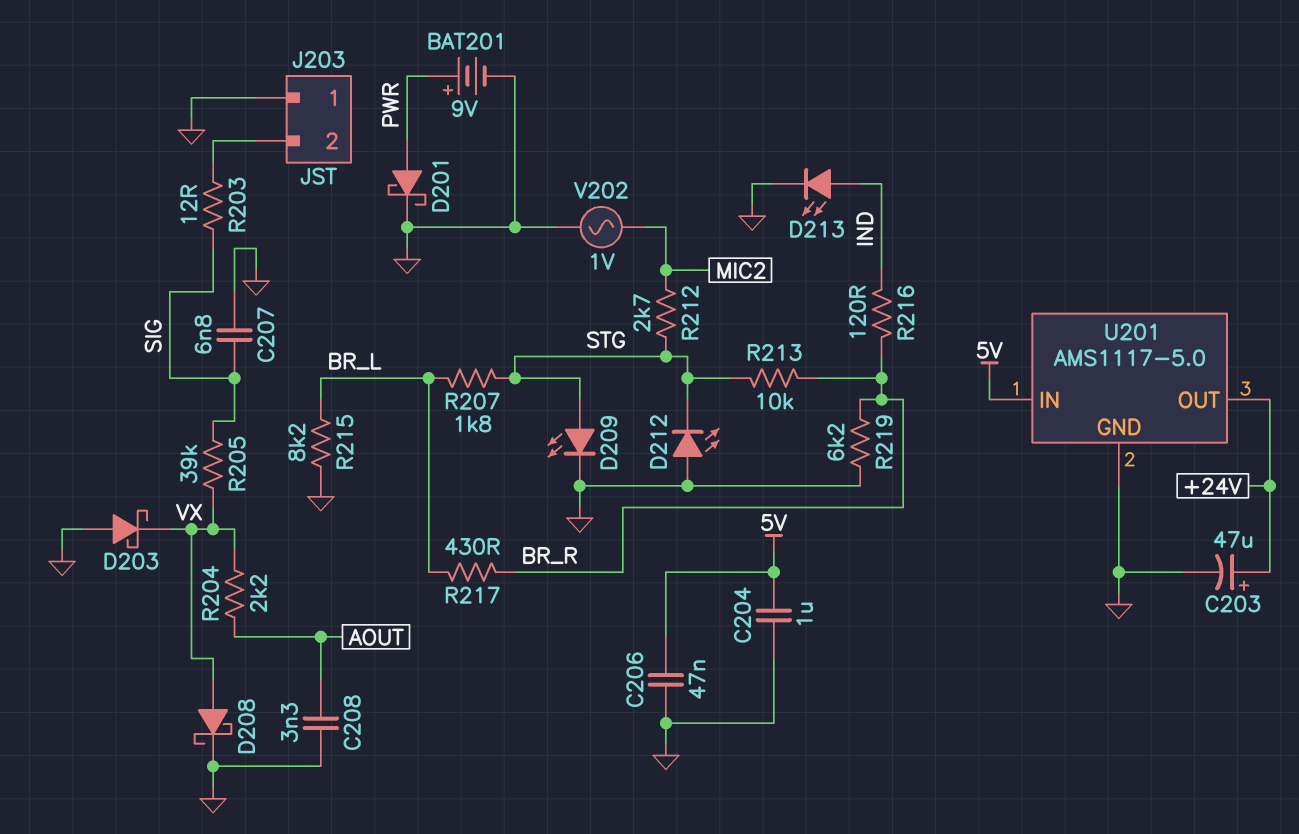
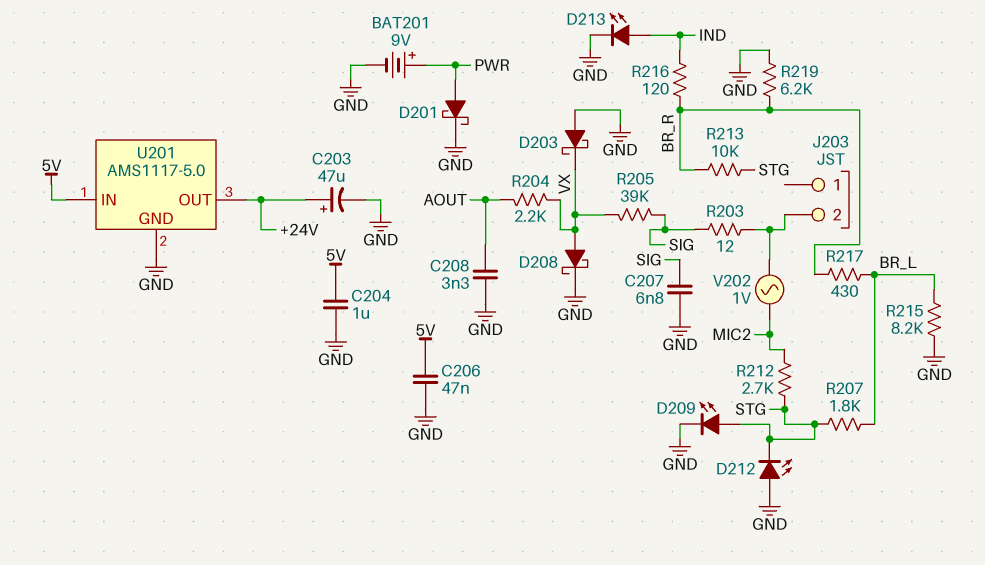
J203 pin 1: GND -> none
V202: AC 1V (GND, MIC2) -> AC 1V (J203/2, MIC2)

